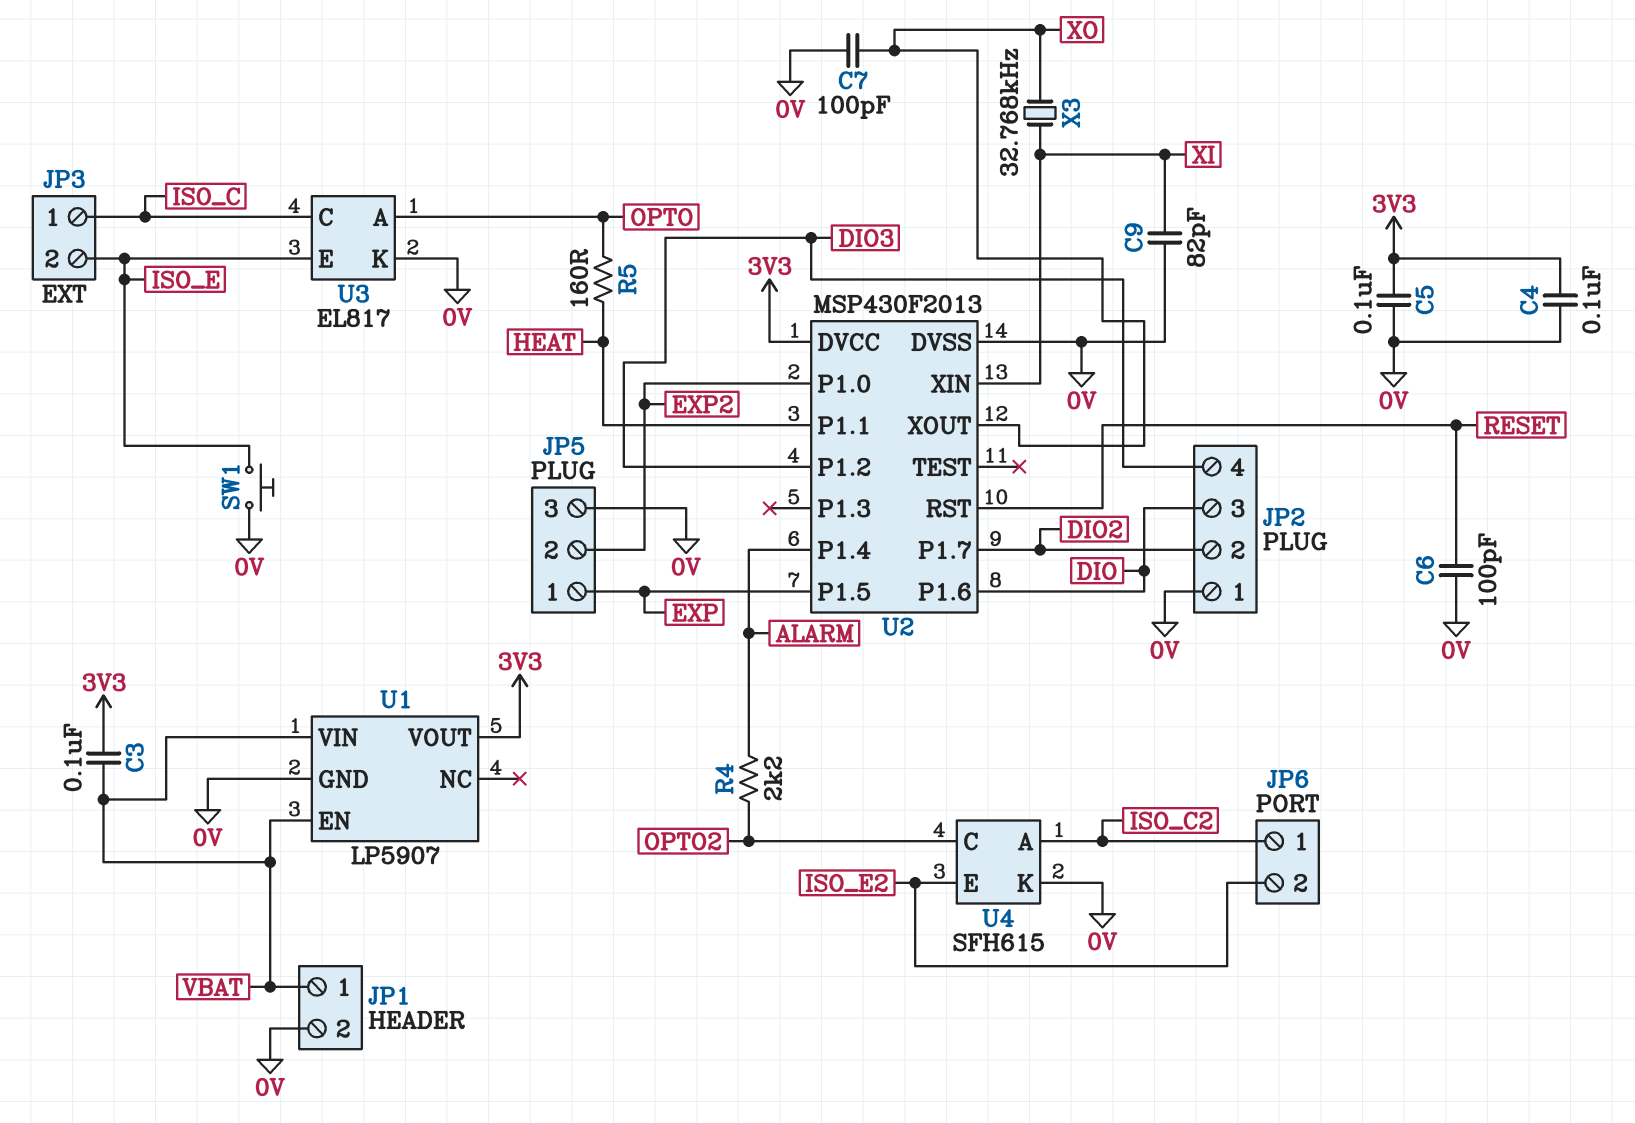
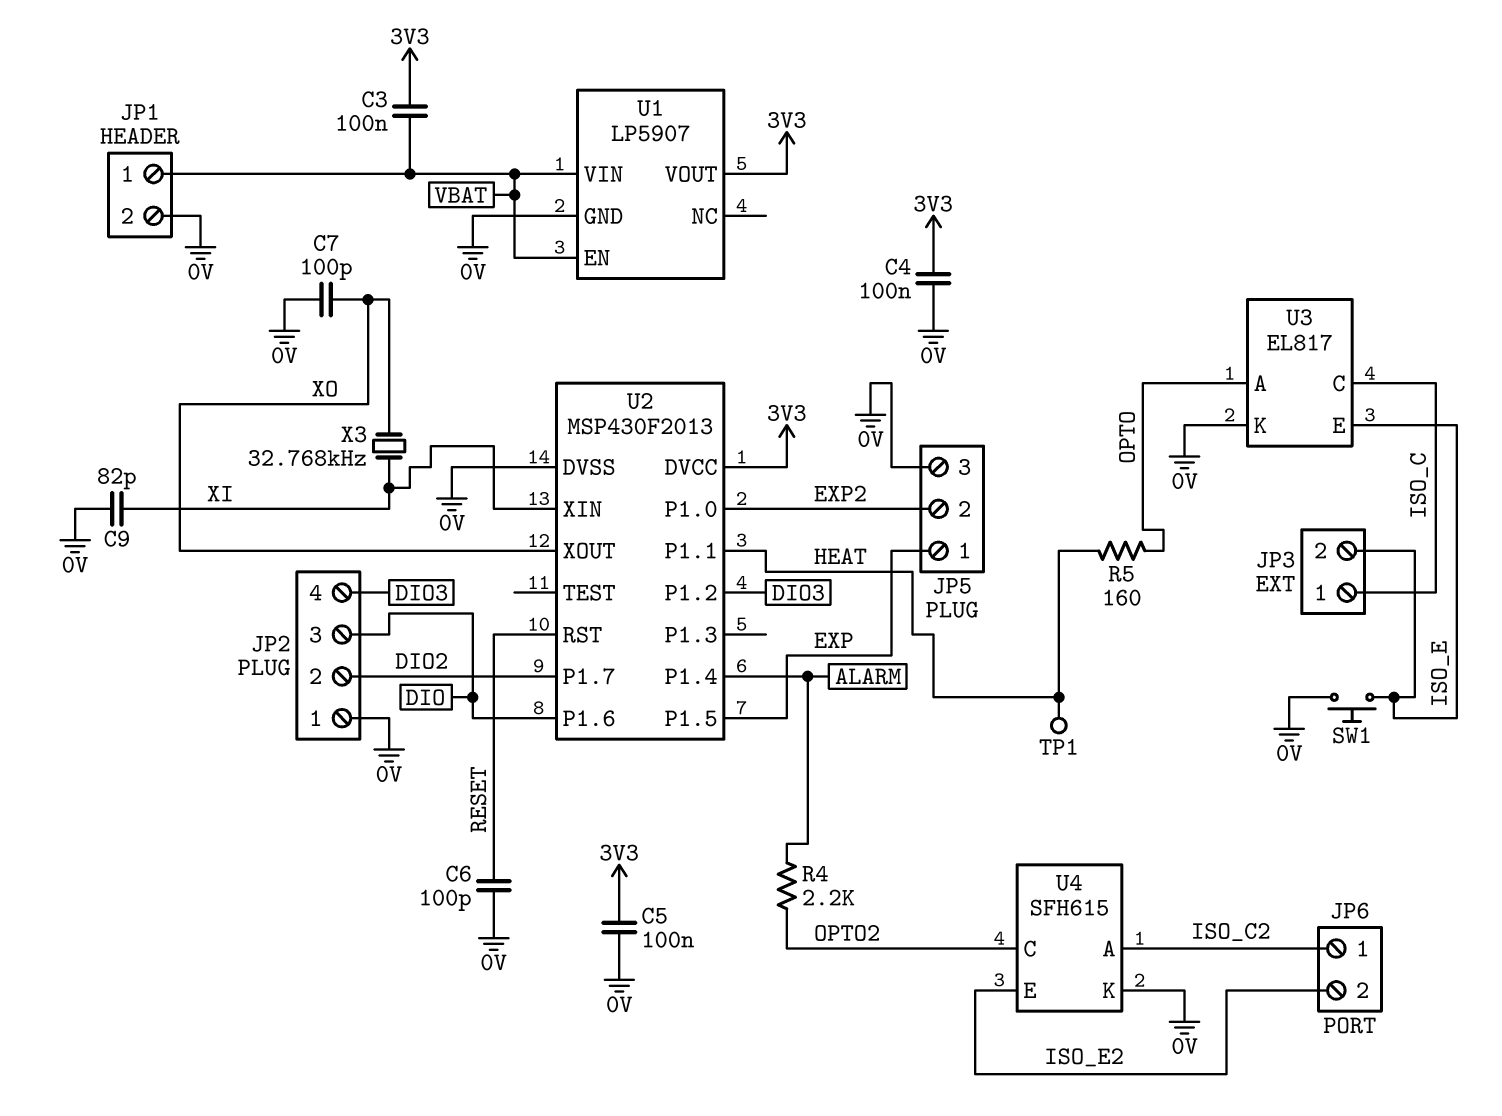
TP1: none -> test point (HEAT)

